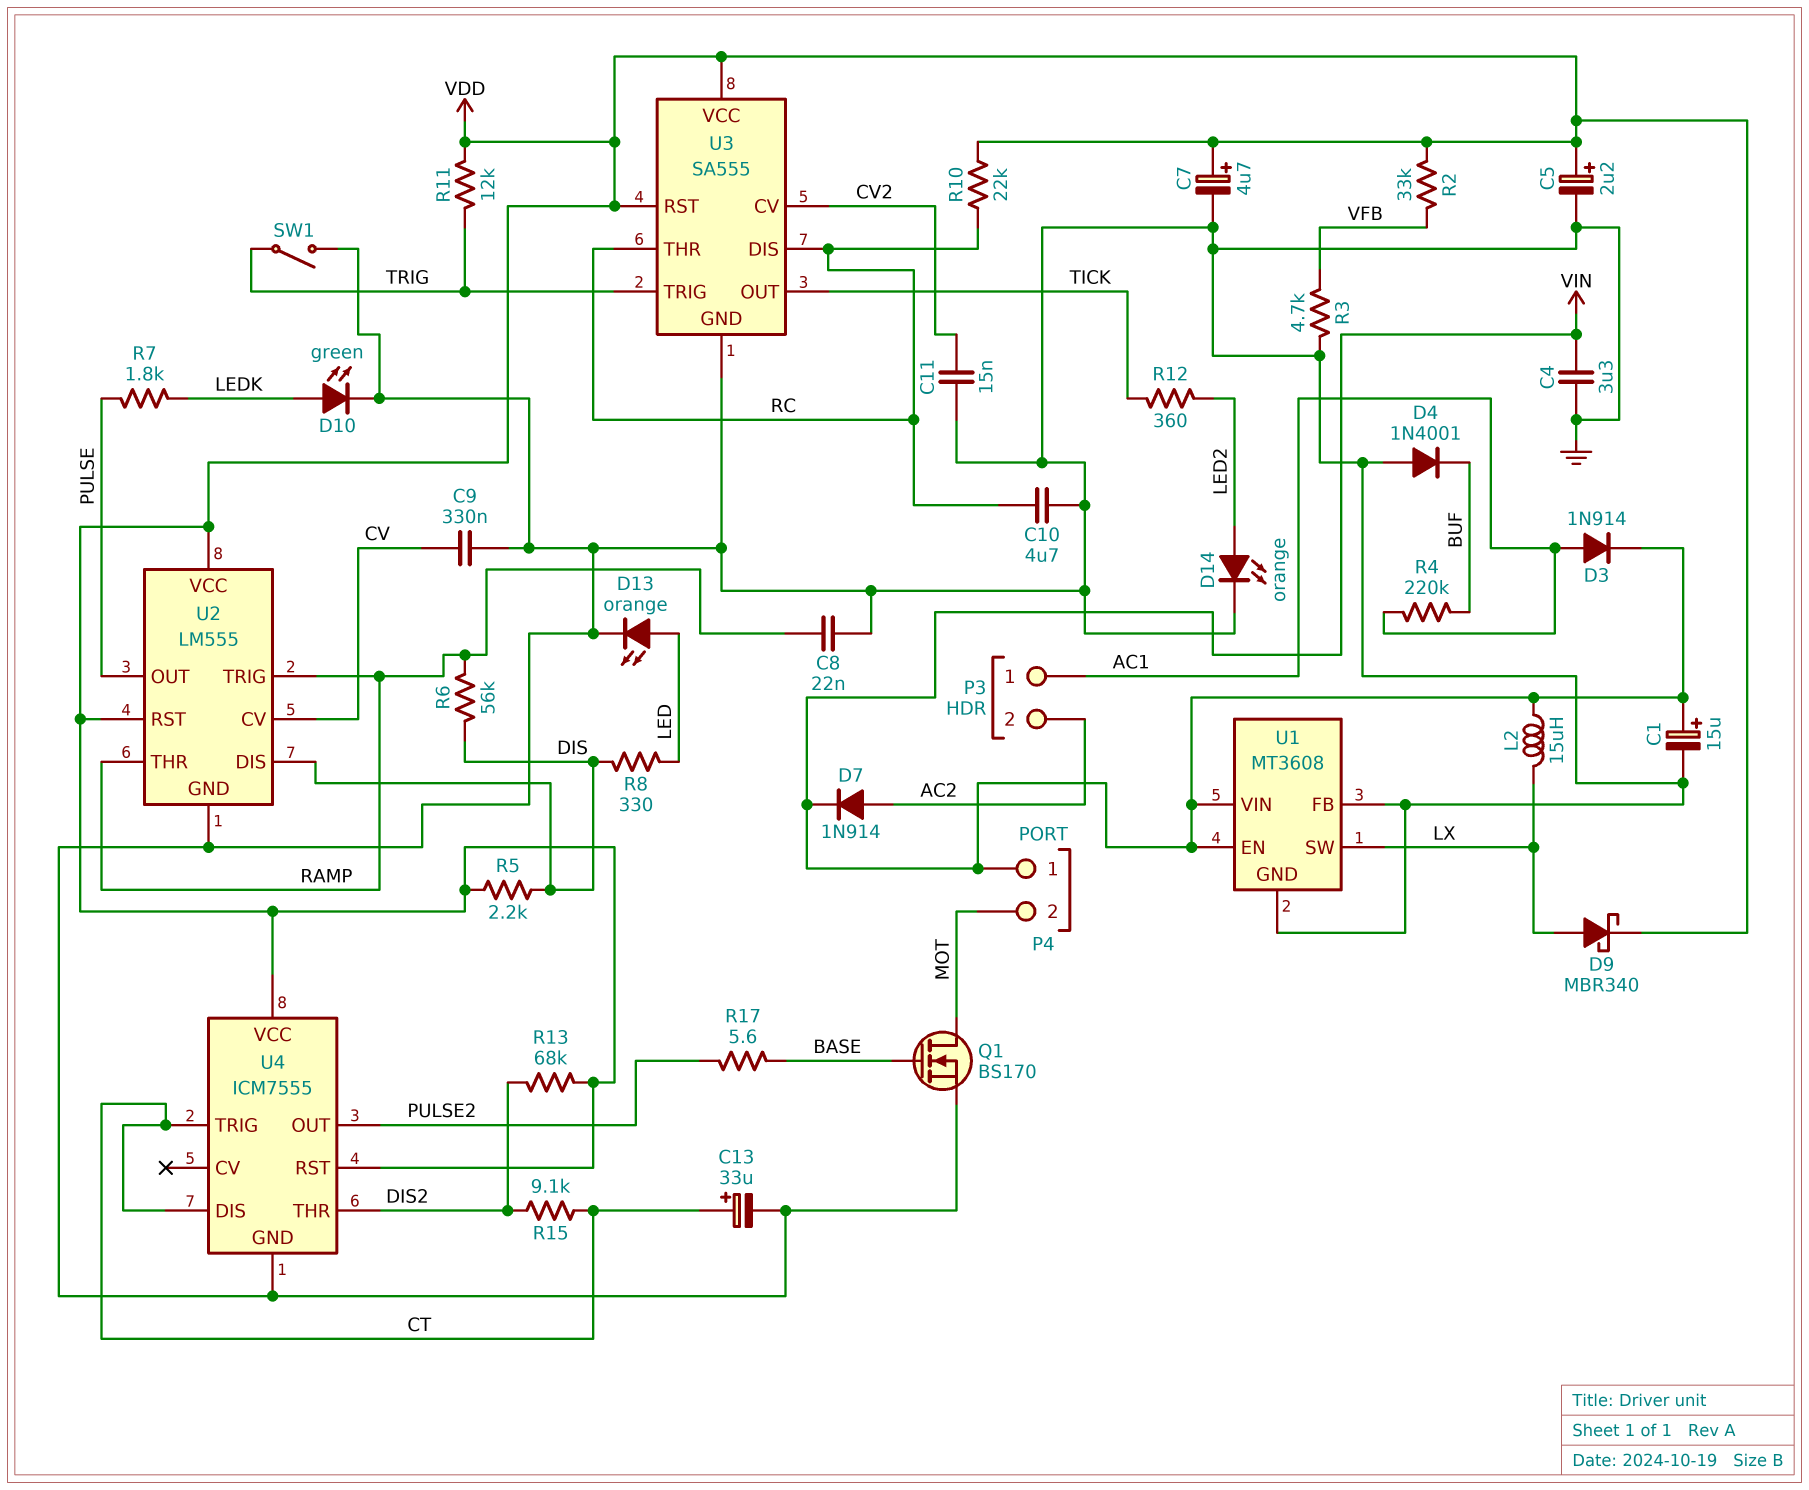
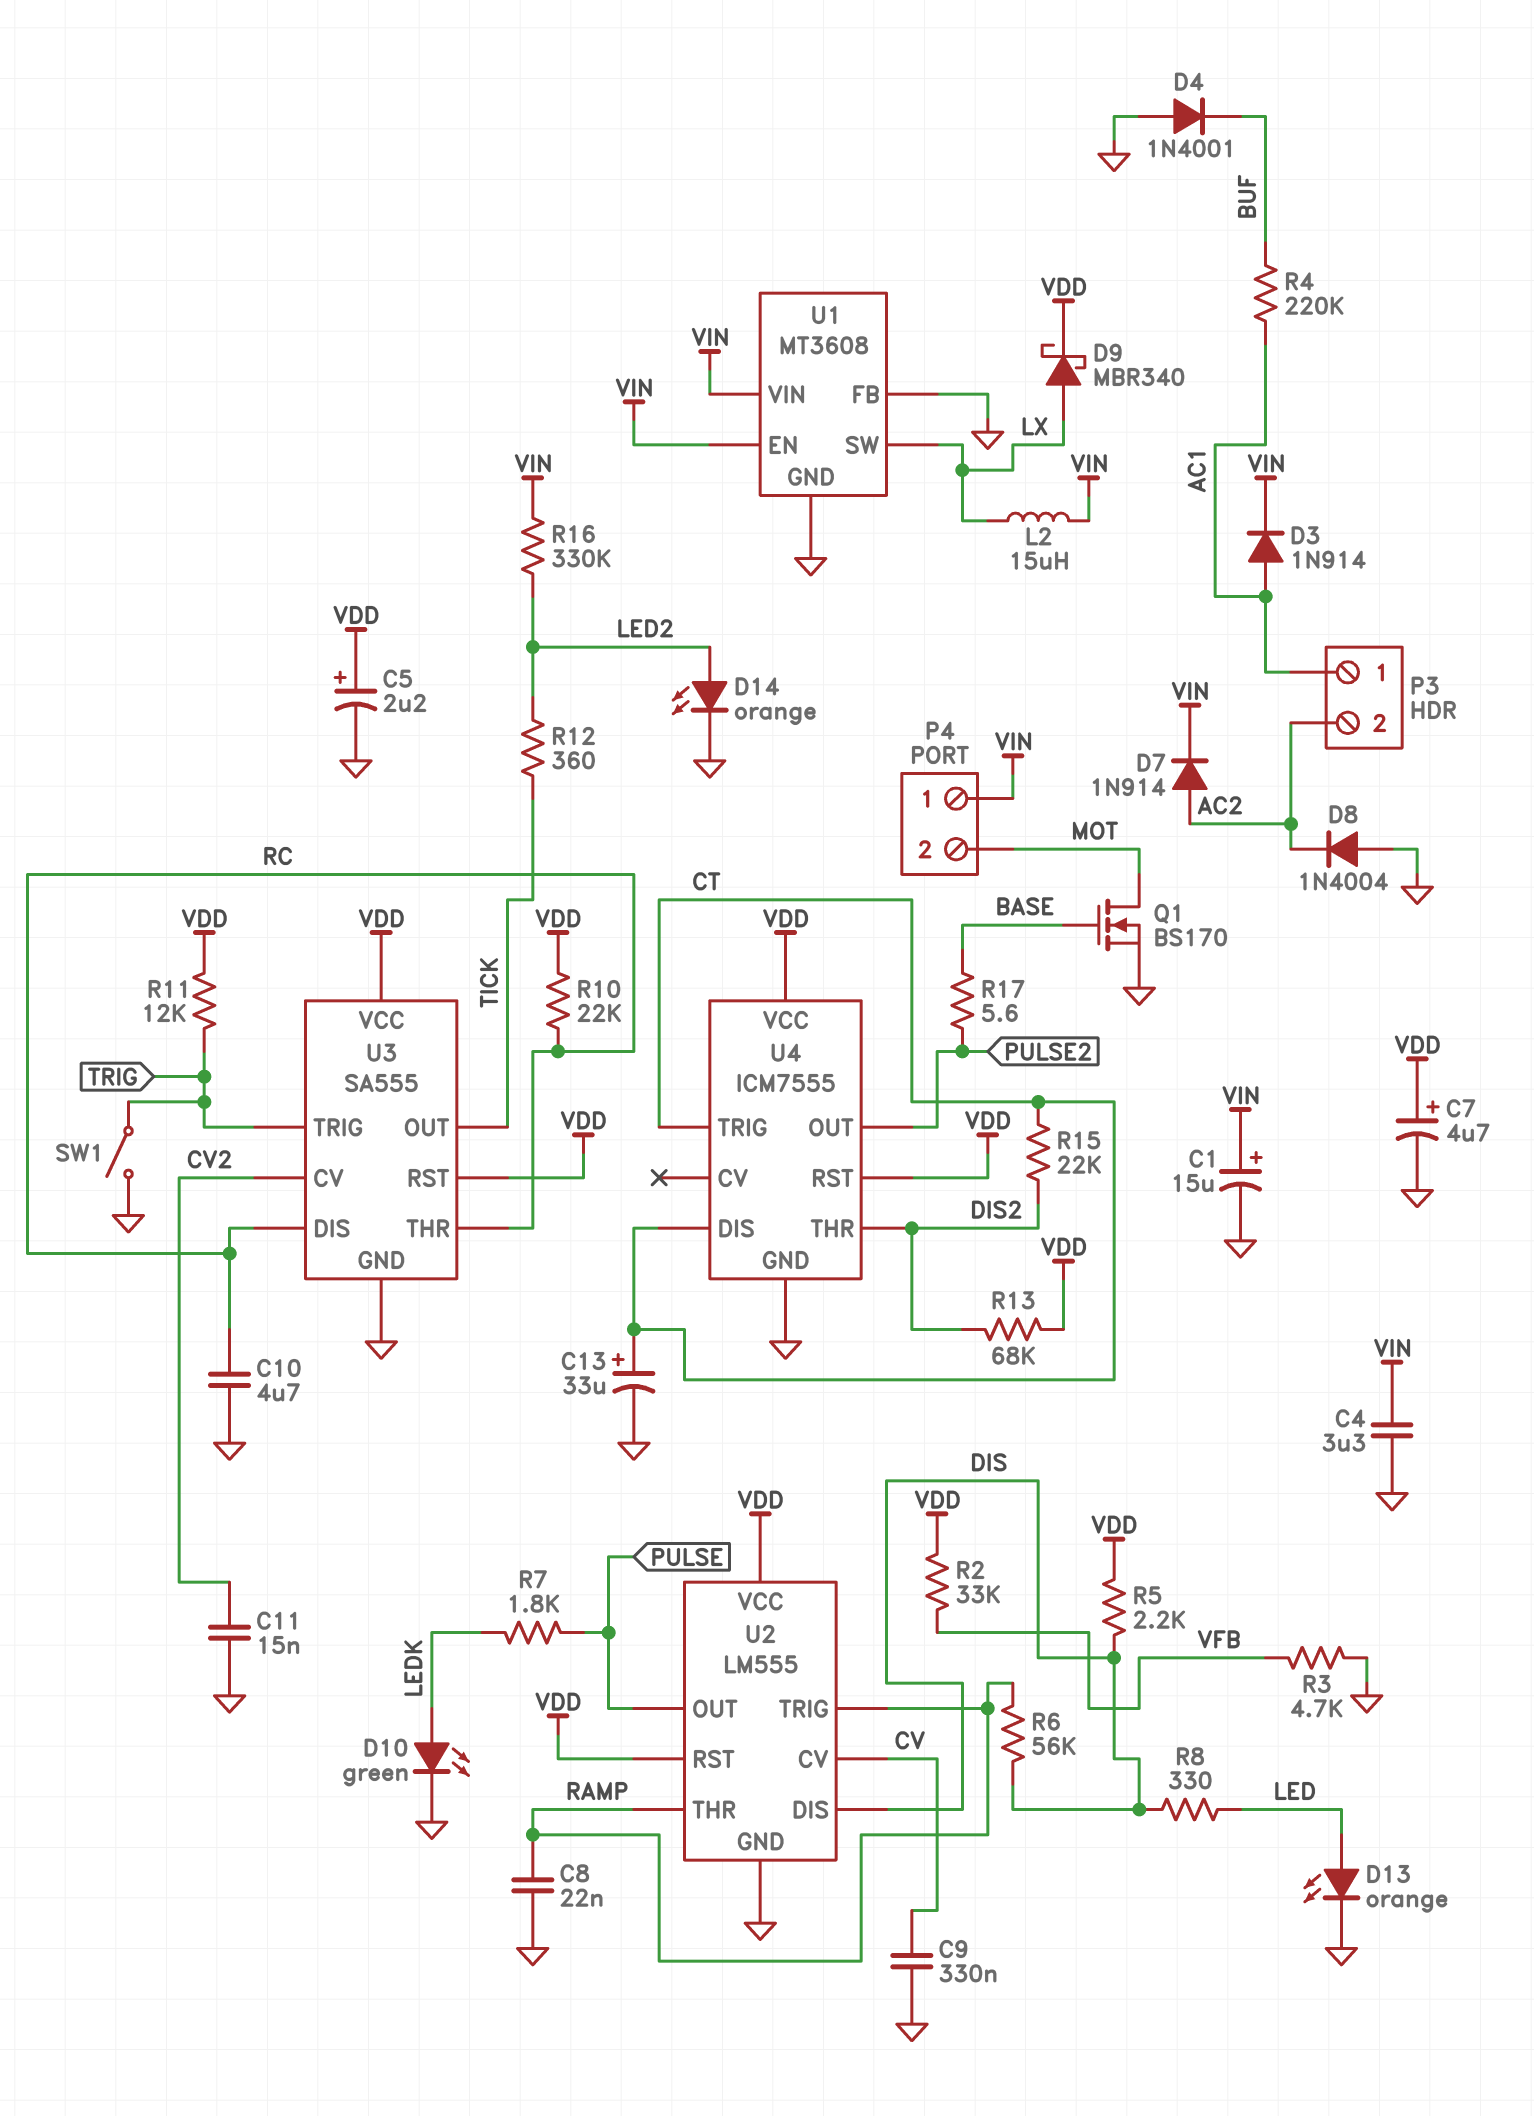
D8: none -> diode 1N4004 (A GND, K AC2)
R15: 9.1k (CT, DIS2) -> 22k (CT, DIS2)
R16: none -> 330k (LED2, VIN)

